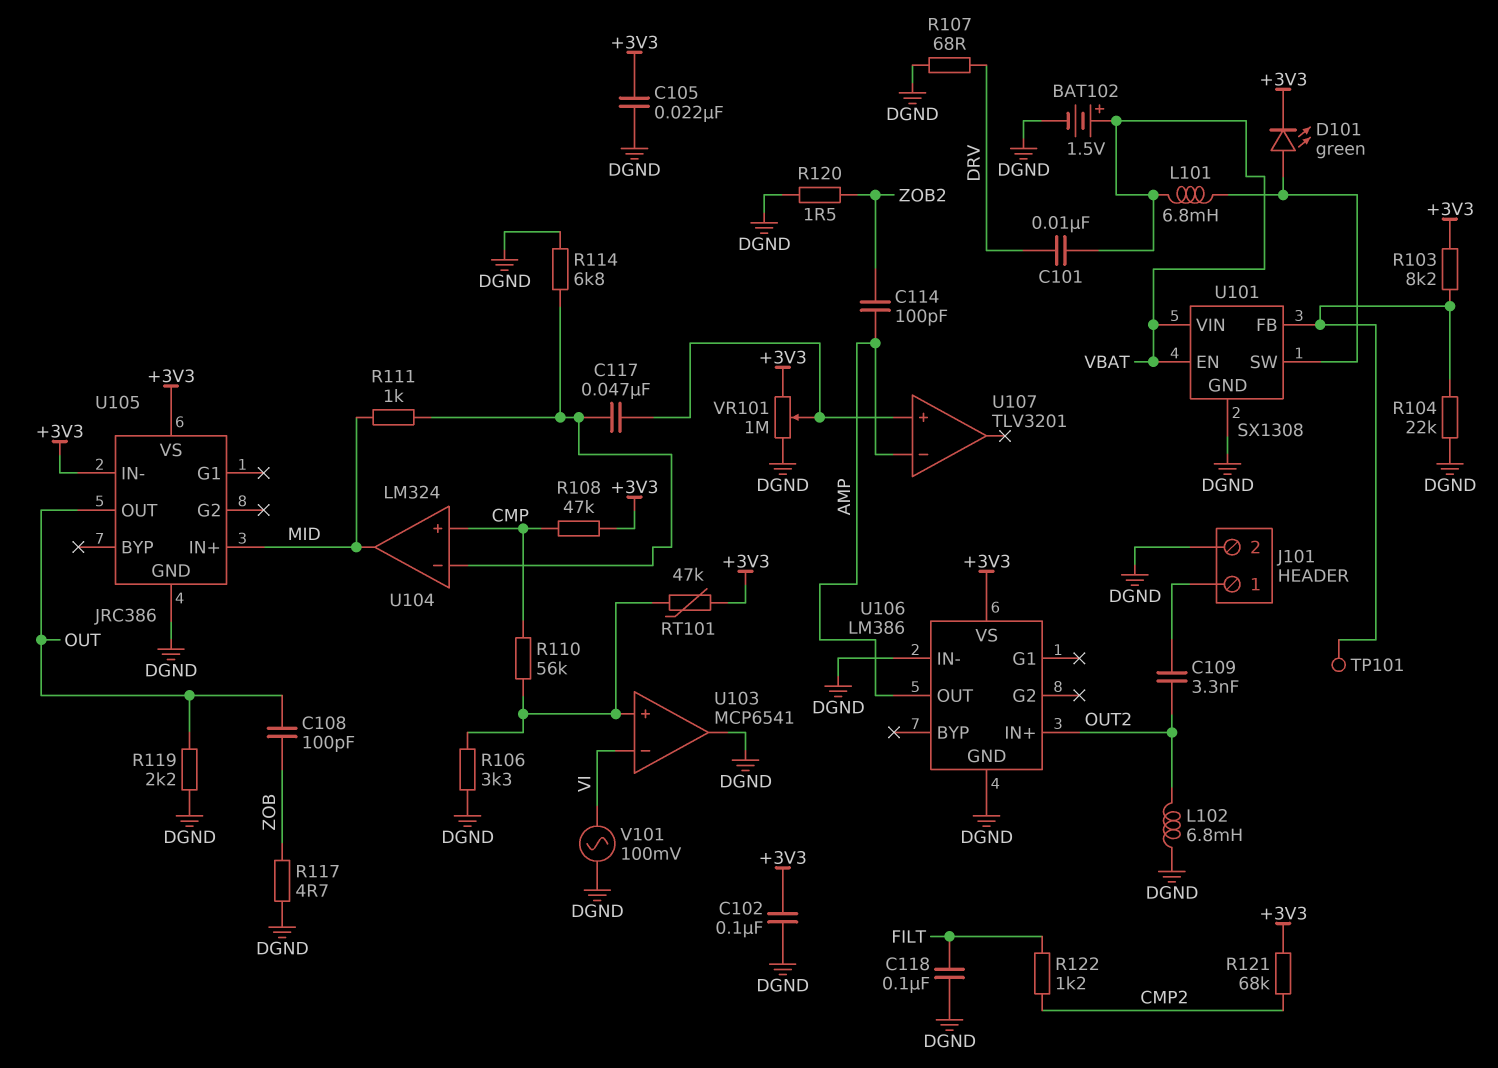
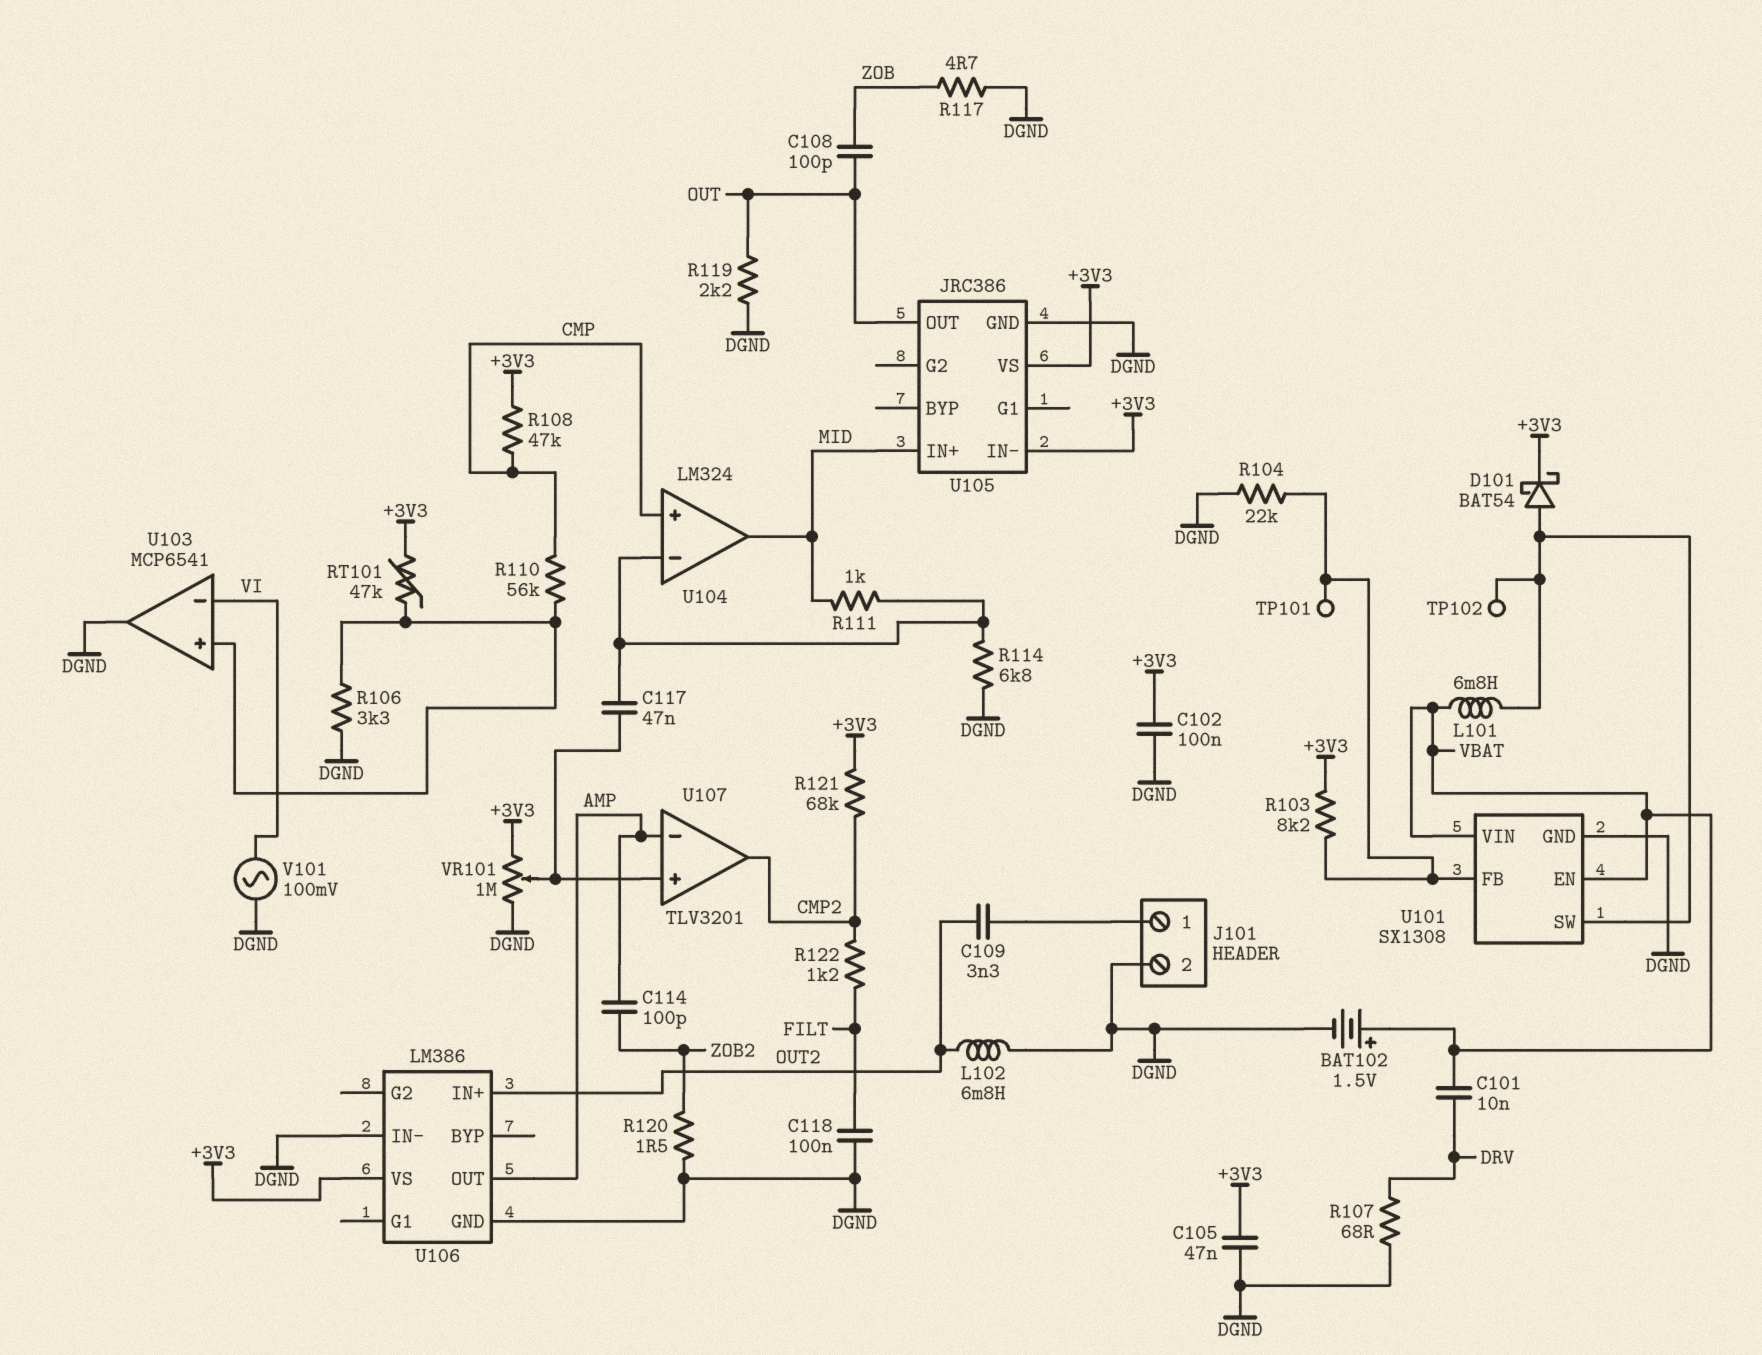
C105: 22nF (+3V3, DGND) -> 47nF (+3V3, DGND)
D101: LED green (A U101/SW, K +3V3) -> schottky BAT54 (A U101/SW, K +3V3)
TP102: none -> test point (U101/SW)
U107 pin out: none -> CMP2

